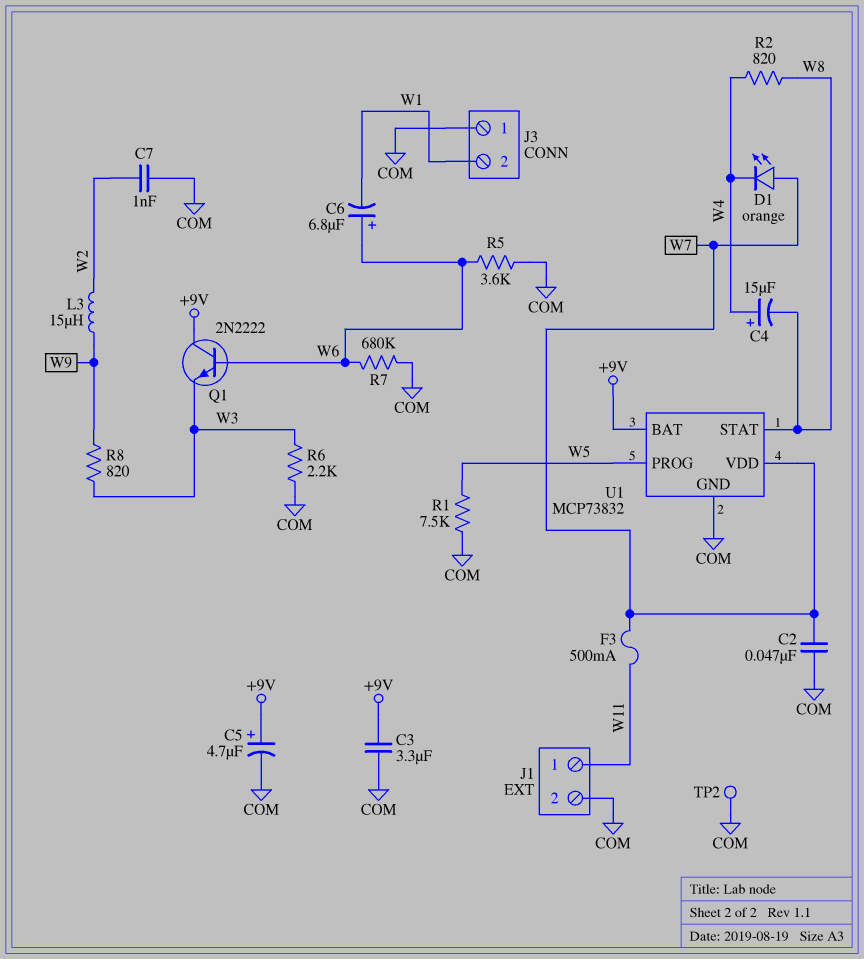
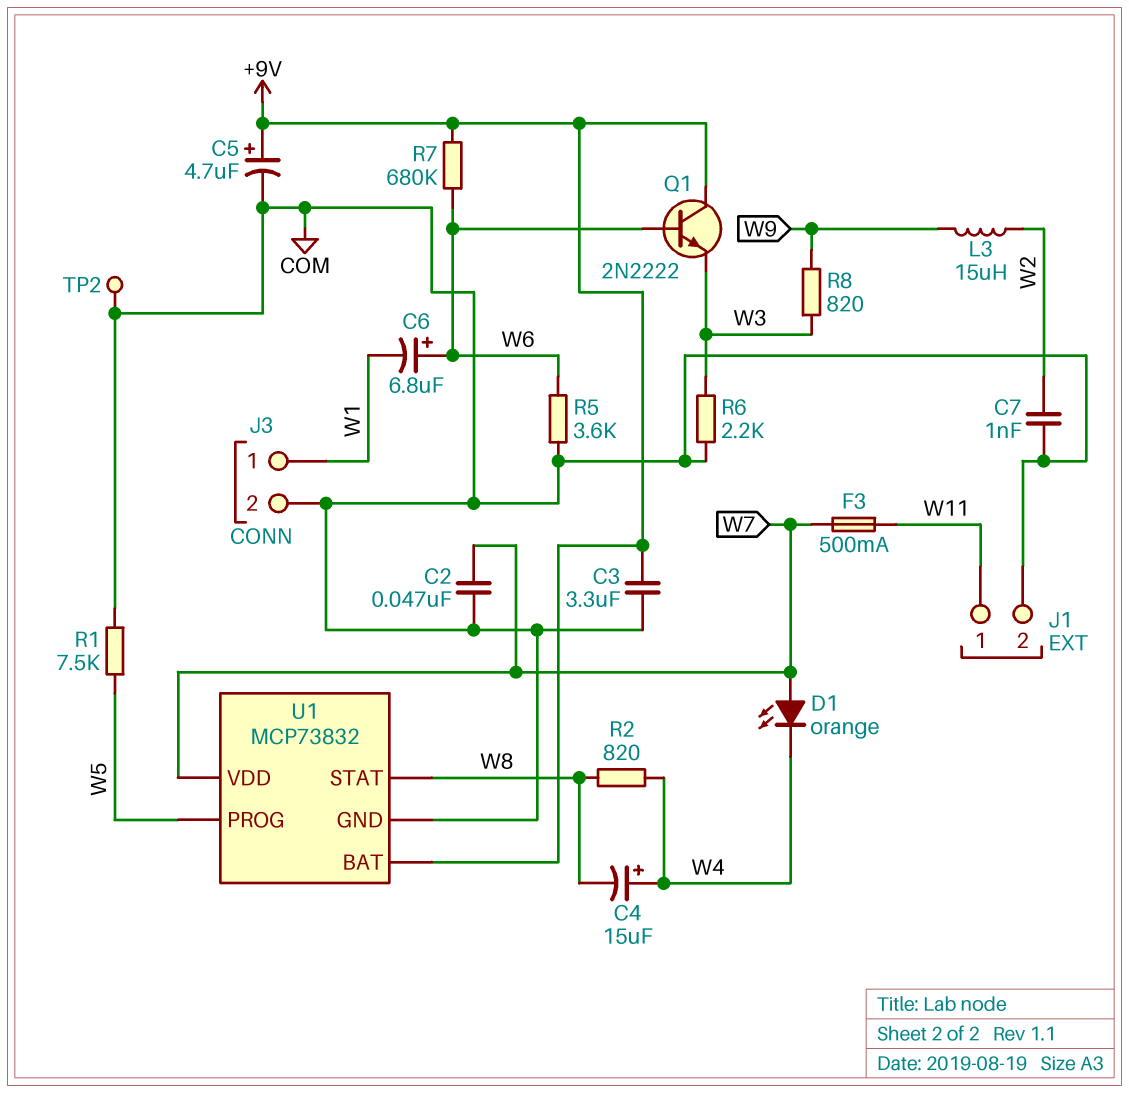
J3 pin 1: COM -> W1
J3 pin 2: W1 -> COM
R7: 680k (COM, W6) -> 680k (+9V, W6)

